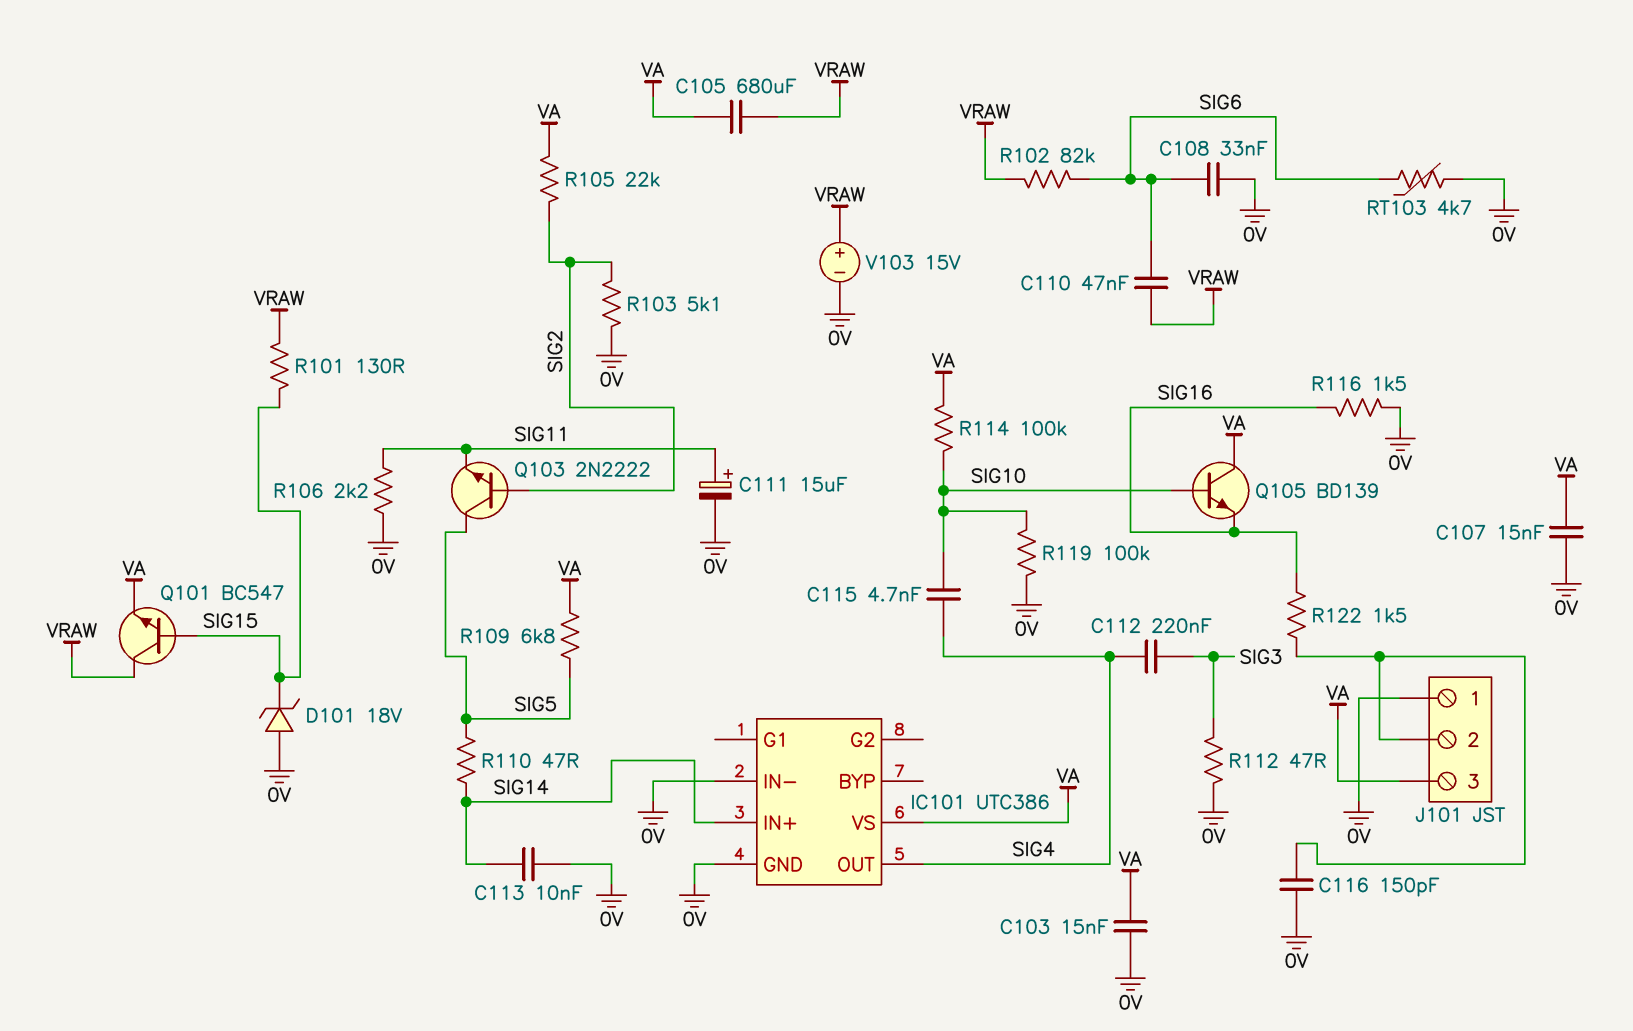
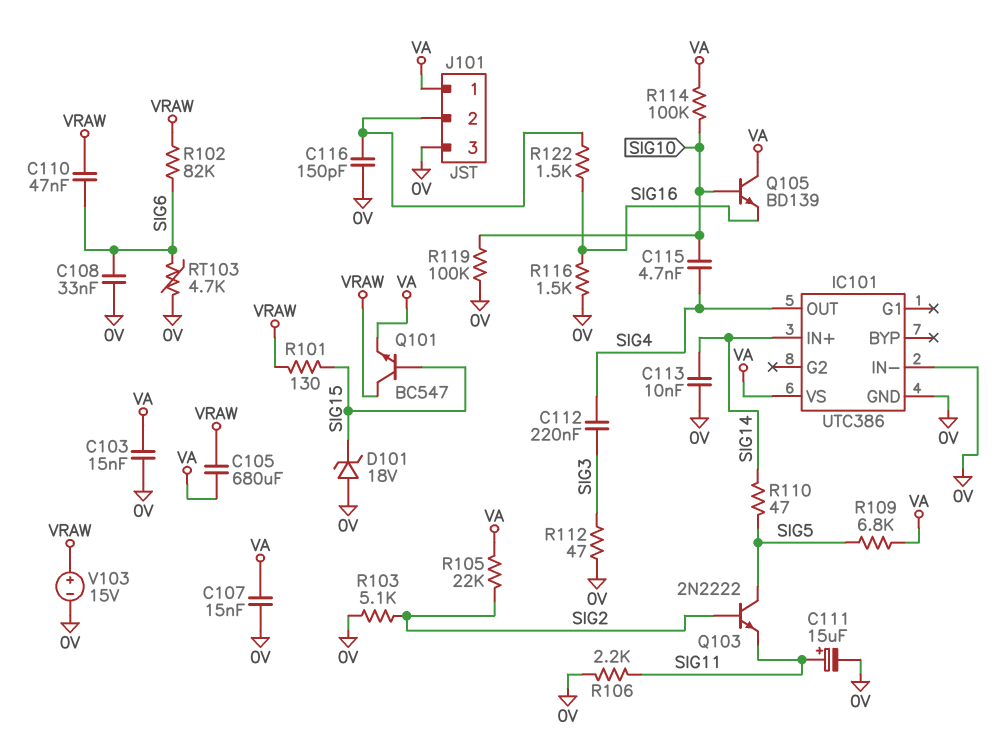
J101 pin 1: 0V -> VA
J101 pin 3: VA -> 0V

